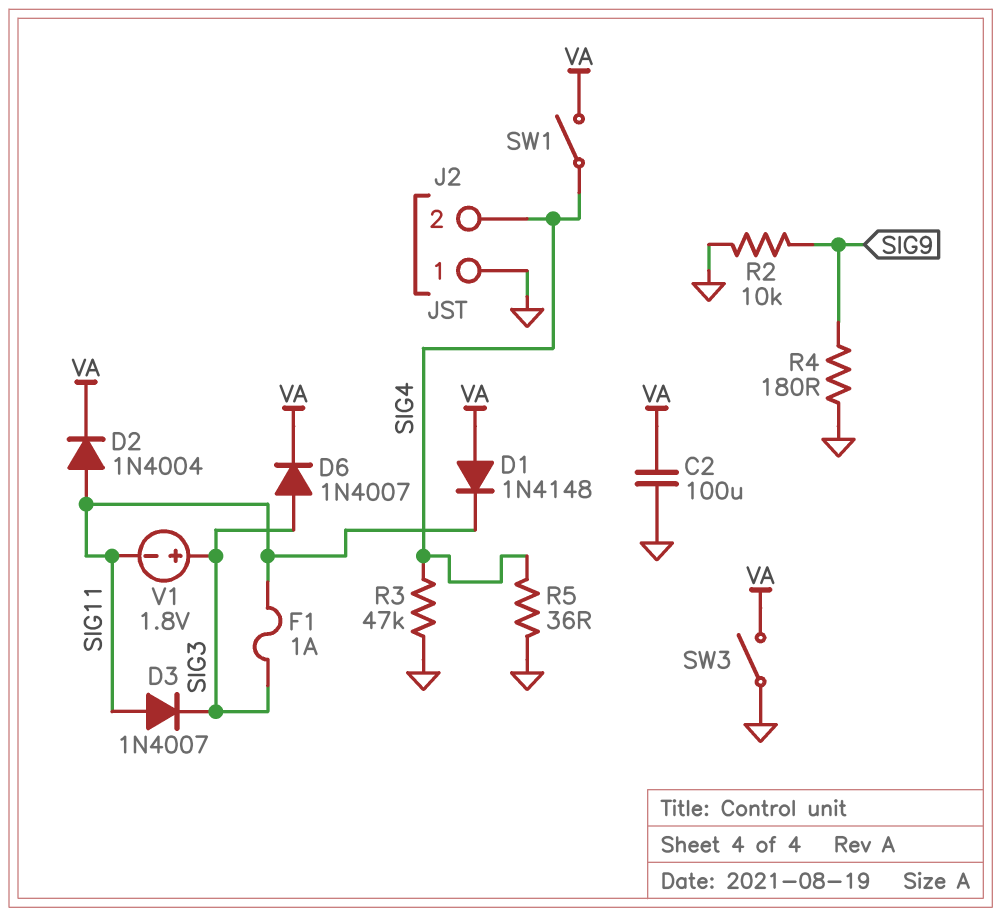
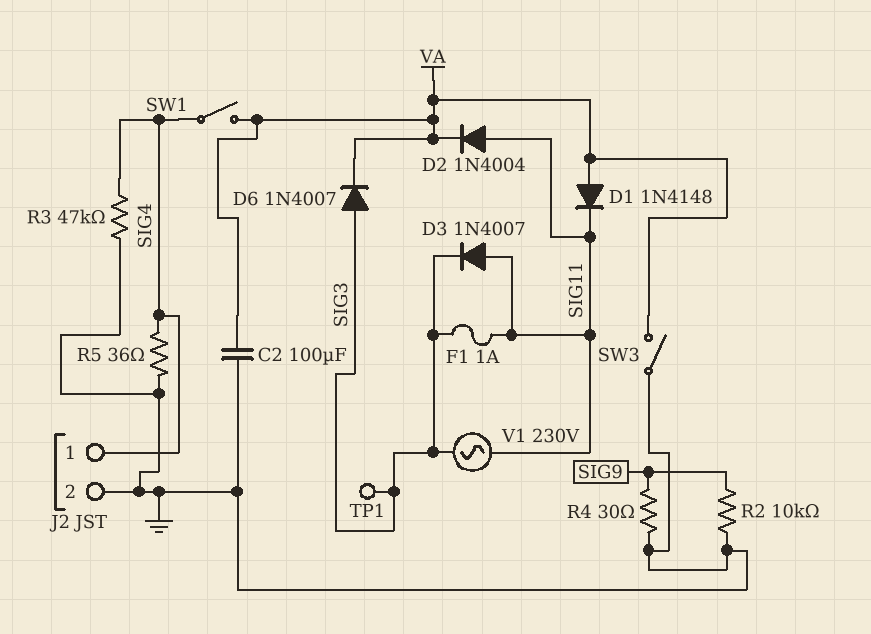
J2 pin 1: GND -> SIG4
J2 pin 2: SIG4 -> GND
R4: 180 (GND, SIG9) -> 30 (GND, SIG9)
TP1: none -> test point (SIG3)
V1: 1.8V (plus SIG3, minus SIG11) -> AC 230V (SIG3, SIG11)

